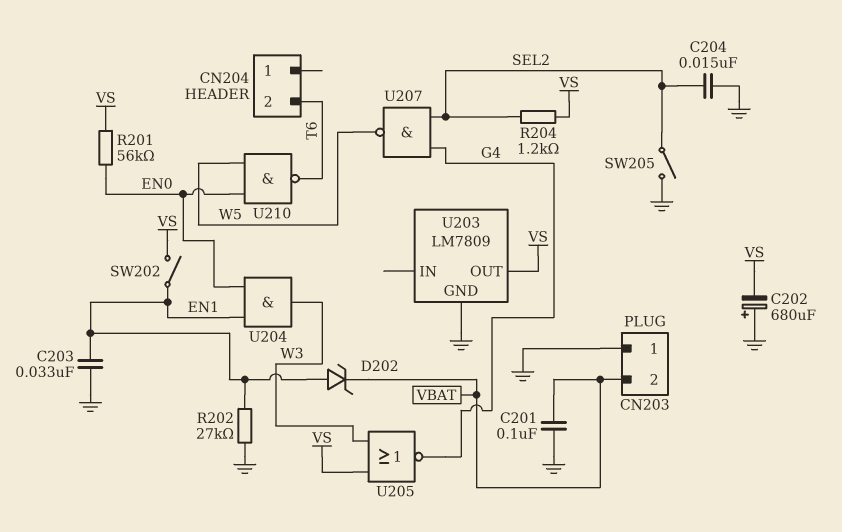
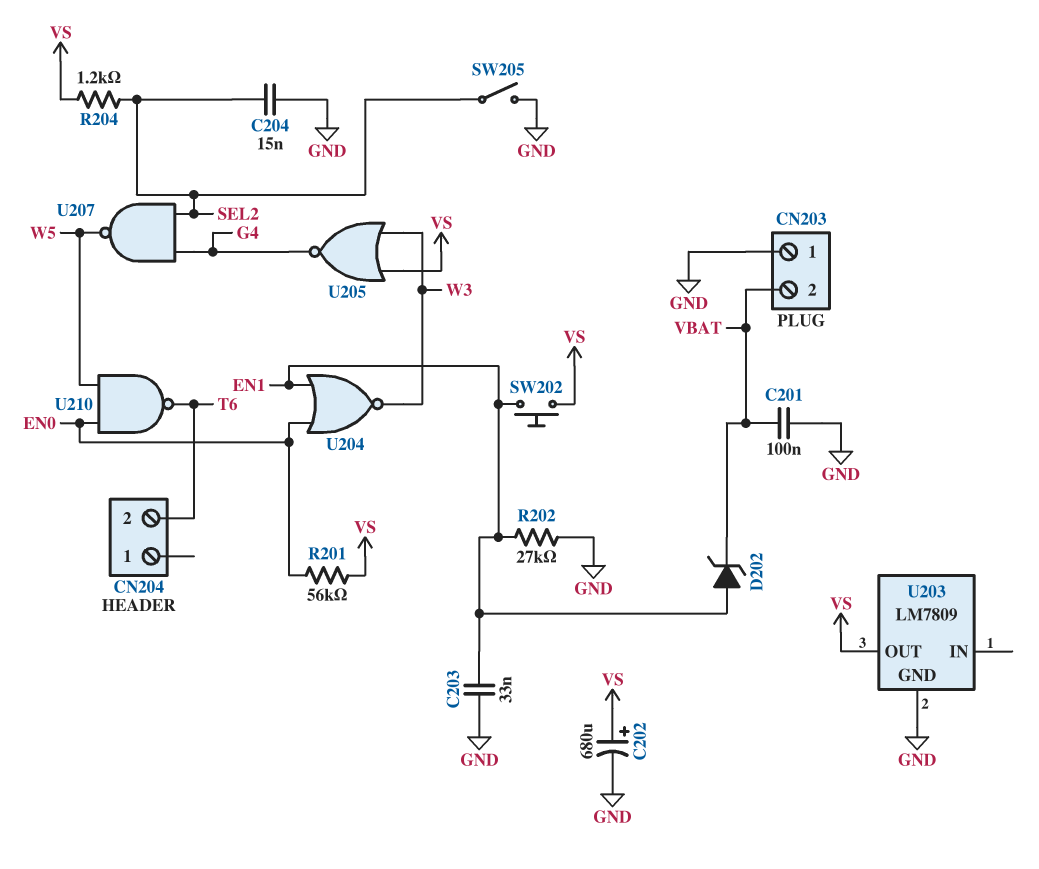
C202: 680uF (plus GND, minus VS) -> 680uF (plus VS, minus GND)
SW202: switch (EN1, VS) -> button (EN1, VS)
U204: AND (in EN0, in EN1, out W3) -> NOR (in EN0, in EN1, out W3)

